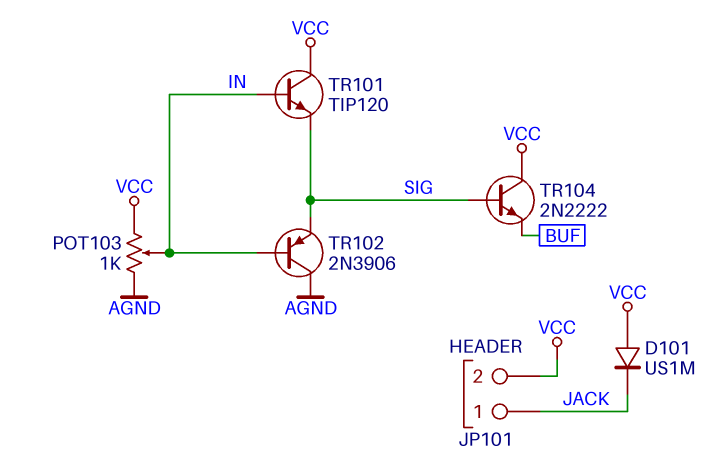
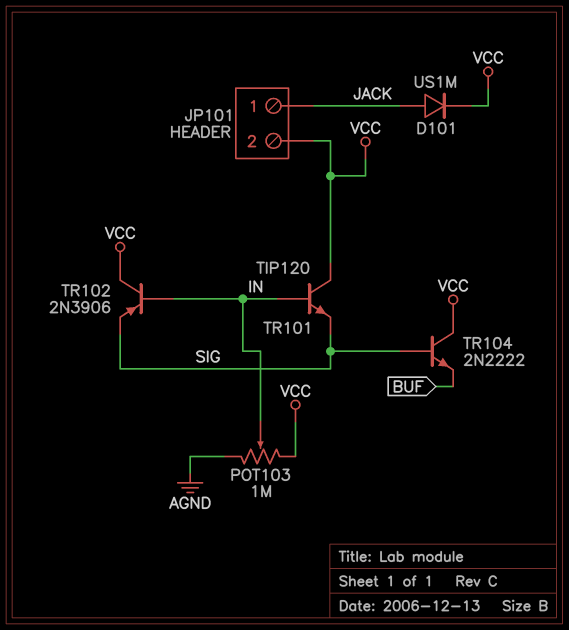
D101: diode US1M (A VCC, K JACK) -> diode US1M (A JACK, K VCC)
POT103: 1k (AGND, VCC, wiper IN) -> 1M (AGND, VCC, wiper IN)
TR102: PNP 2N3906 (B IN, C AGND, E SIG) -> PNP 2N3906 (B IN, C VCC, E SIG)

